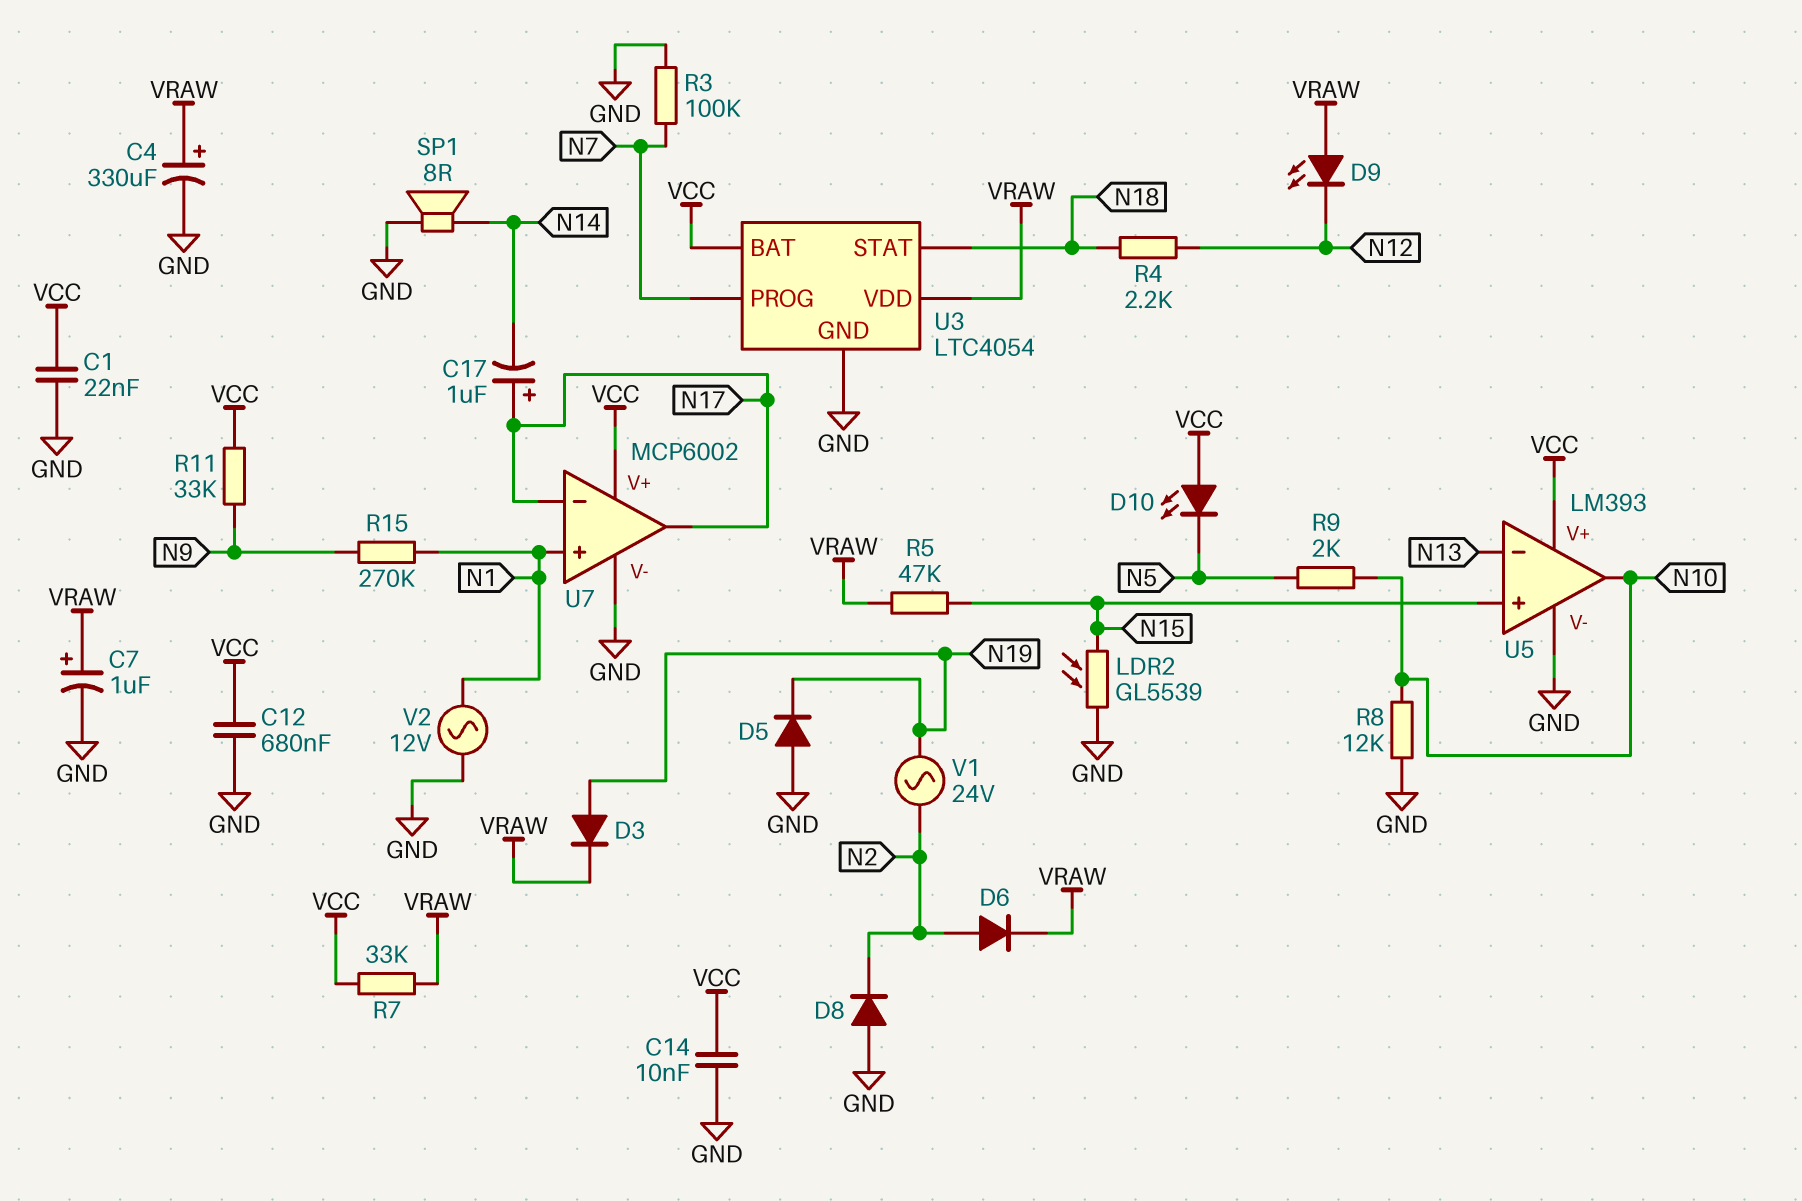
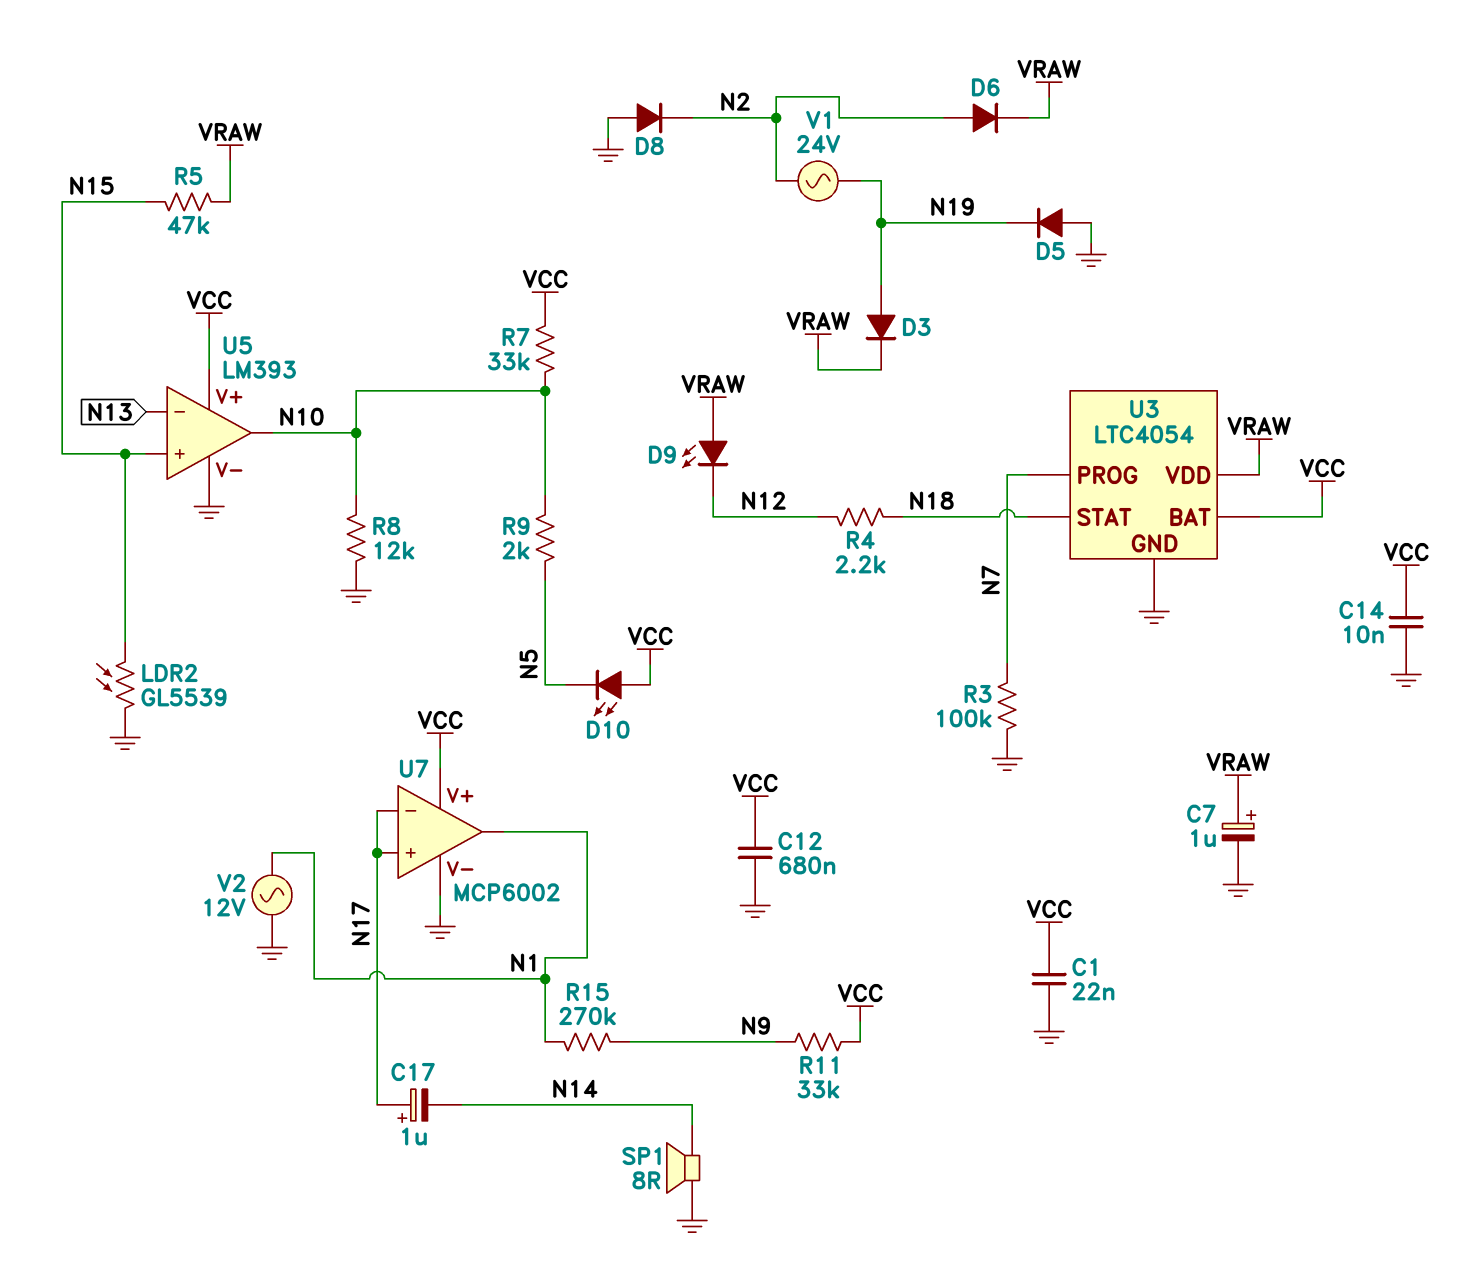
C4: 330uF (plus VRAW, minus GND) -> none
R7: 33k (VCC, VRAW) -> 33k (N10, VCC)
U7 pin in+: N1 -> N17
U7 pin out: N17 -> N1

